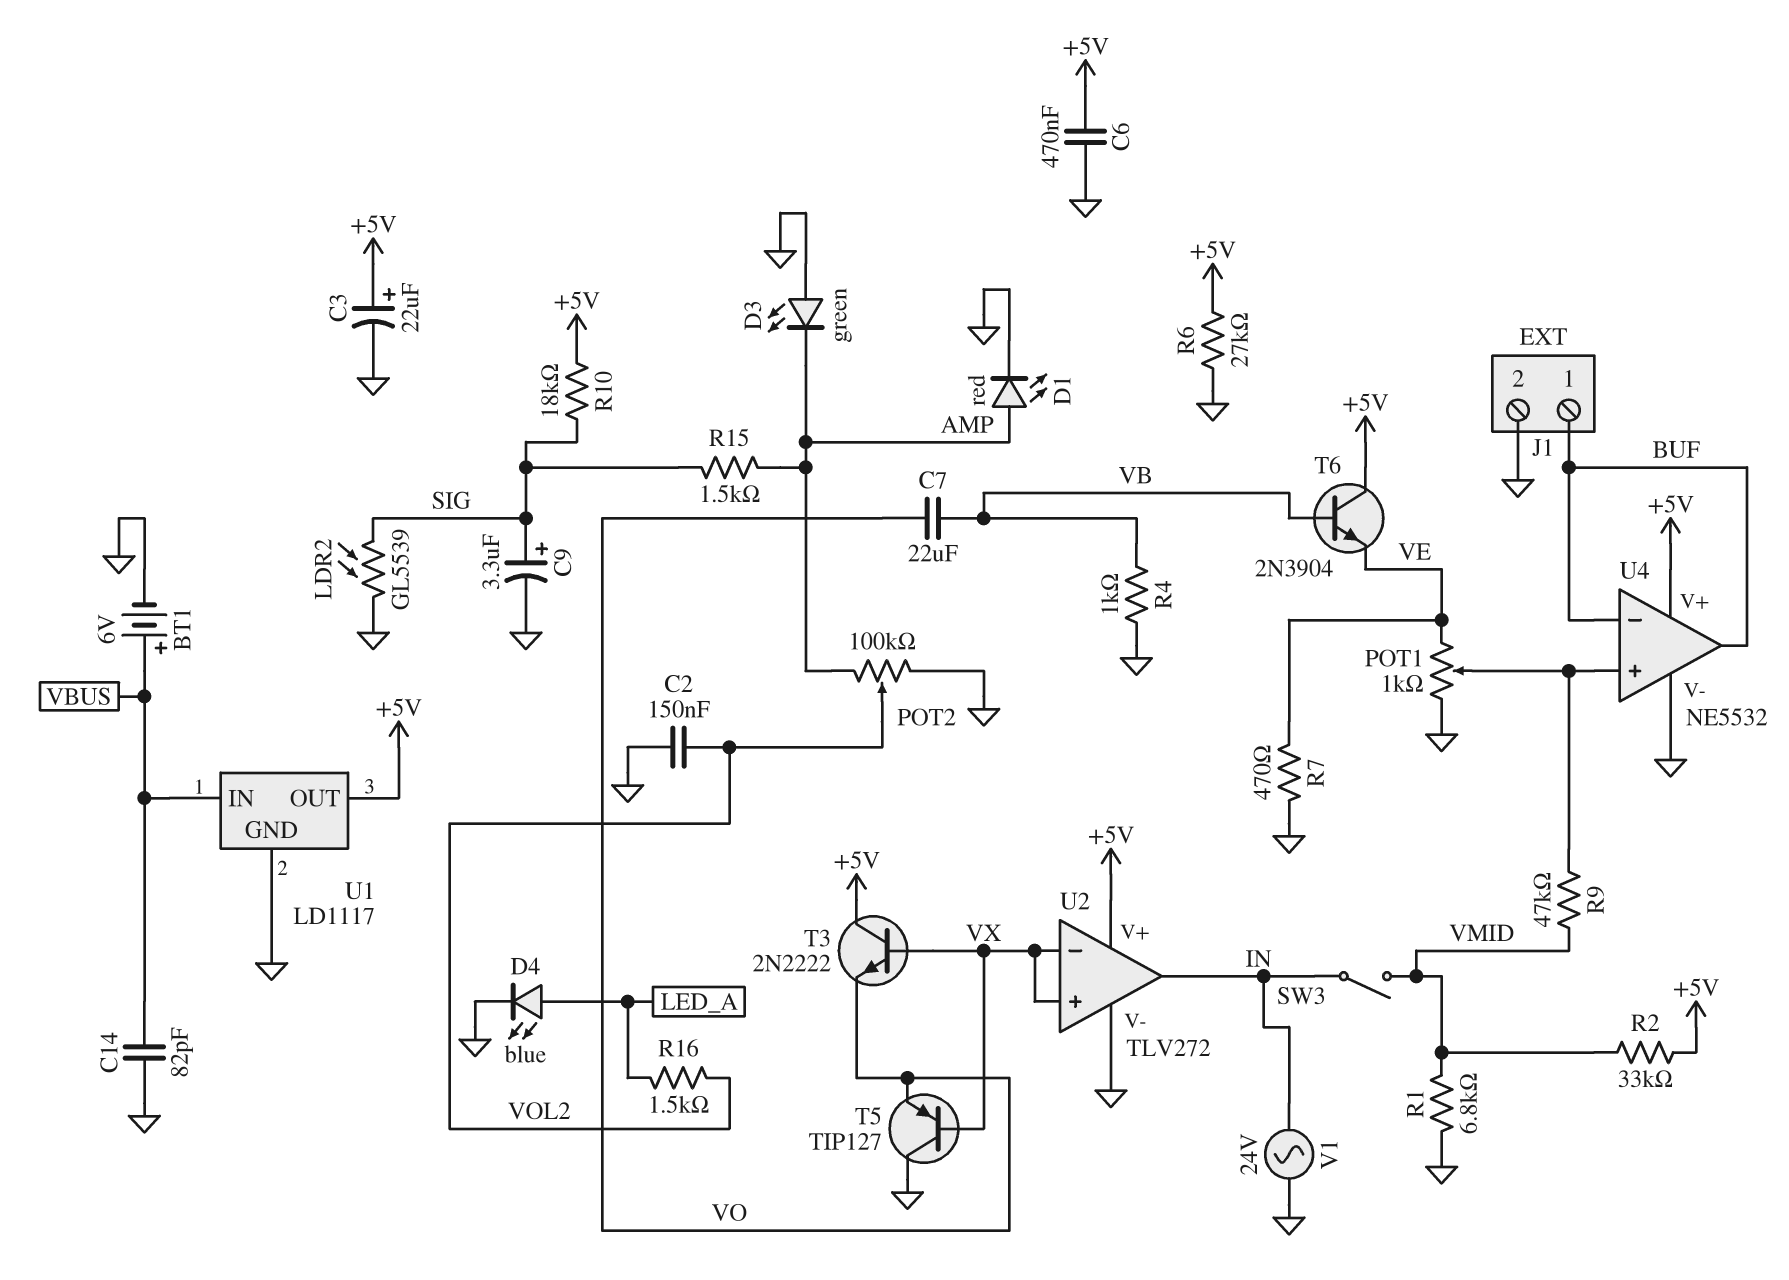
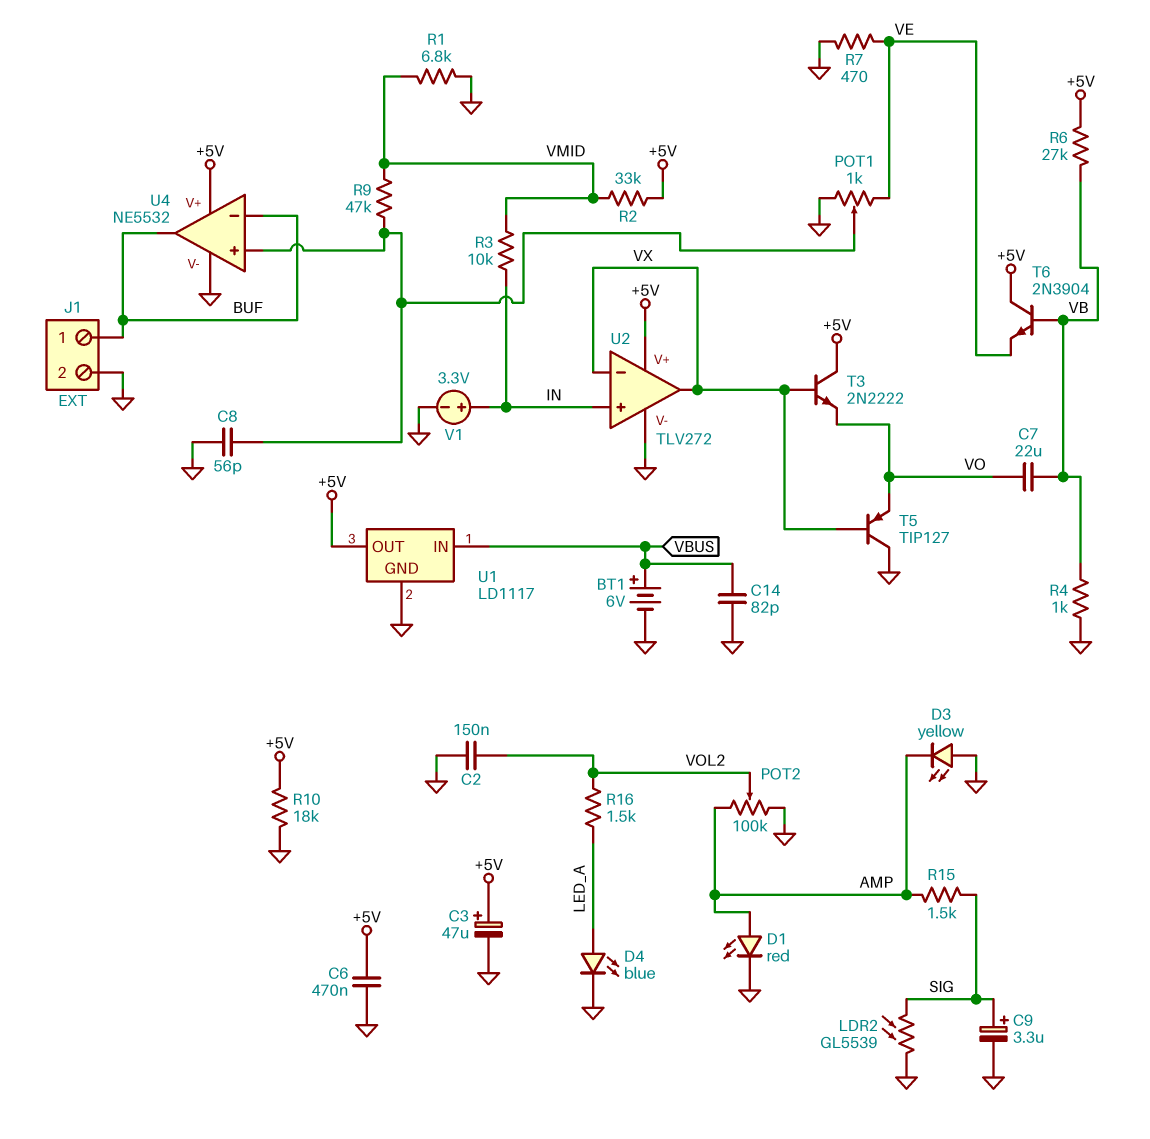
C3: 22uF (plus +5V, minus GND) -> 47uF (plus +5V, minus GND)
C8: none -> 56pF (GND, U4/in+)
D3: LED green (A GND, K AMP) -> LED yellow (A GND, K AMP)
R3: none -> 10k (IN, VMID)
R6: 27k (+5V, GND) -> 27k (+5V, VB)
R10: 18k (+5V, SIG) -> 18k (+5V, GND)
SW3: switch (IN, VMID) -> none
U2 pin in+: VX -> IN
U2 pin out: IN -> VX
V1: AC 24V (GND, IN) -> 3.3V (plus IN, minus GND)

